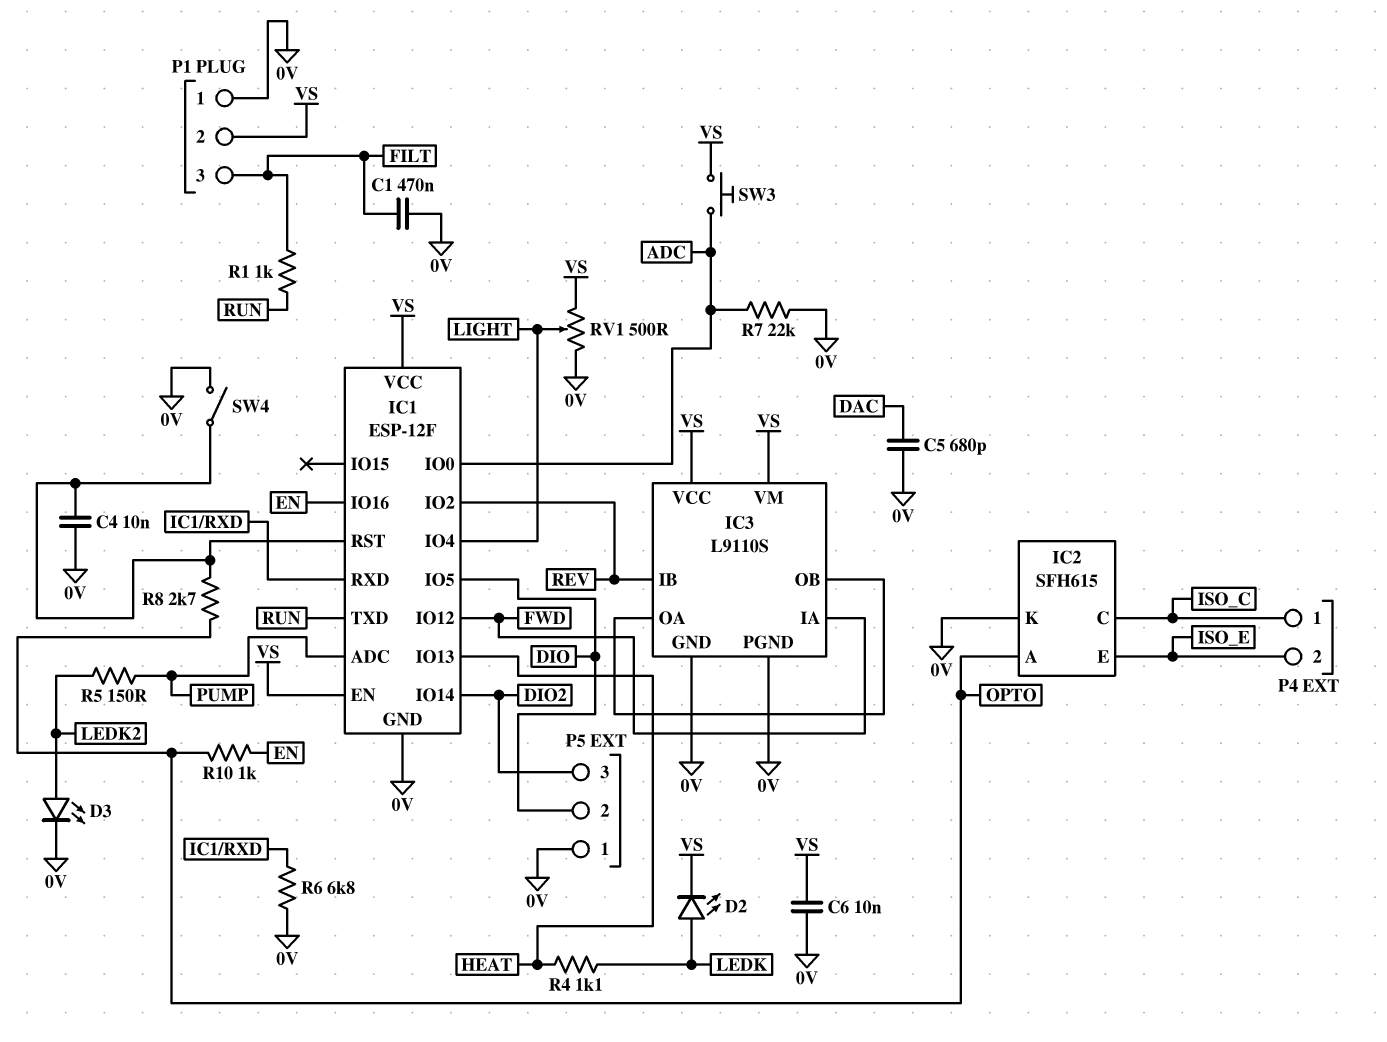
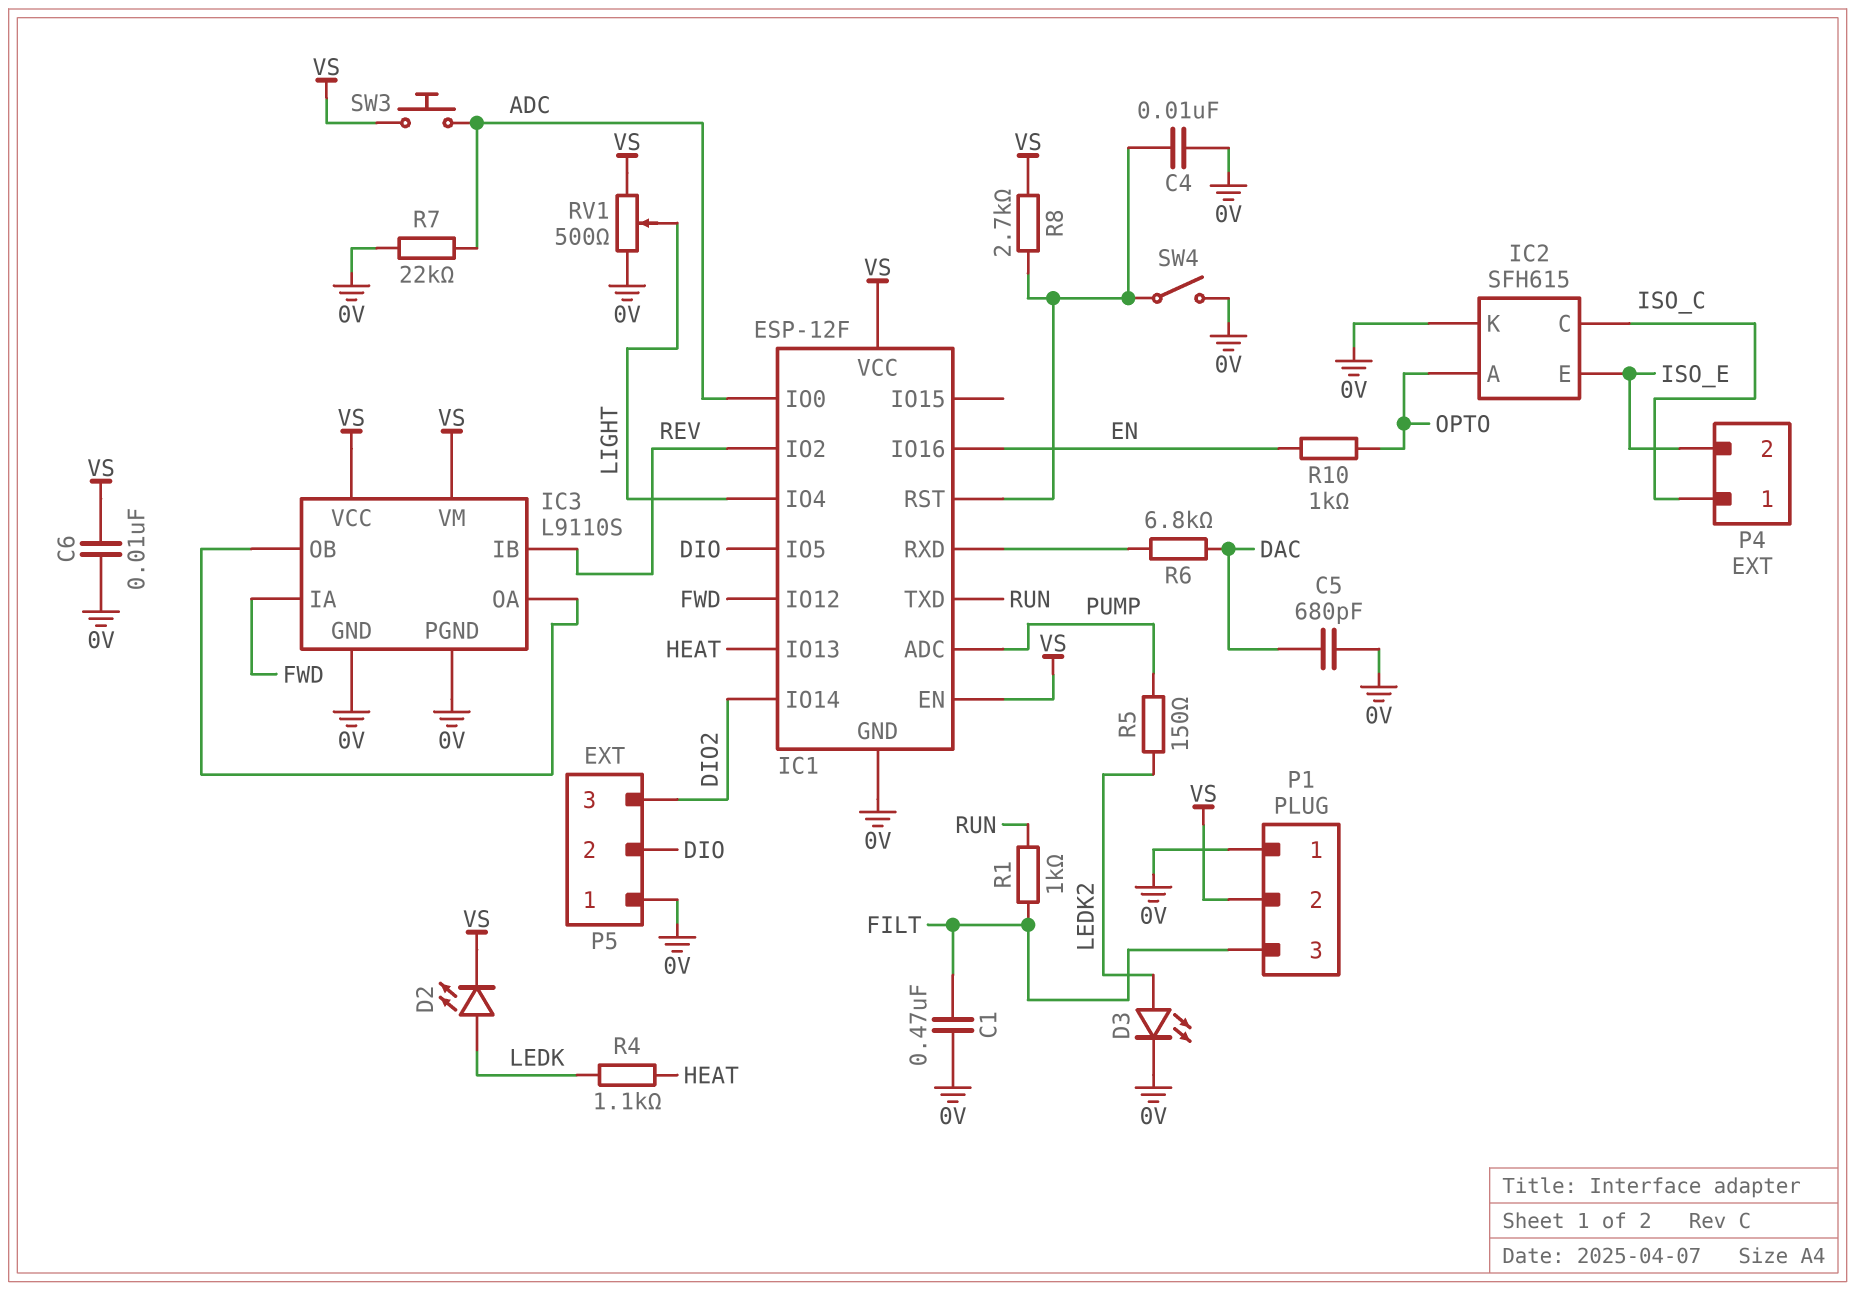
R6: 6.8k (0V, IC1/RXD) -> 6.8k (DAC, IC1/RXD)
R8: 2.7k (IC1/RST, OPTO) -> 2.7k (IC1/RST, VS)

